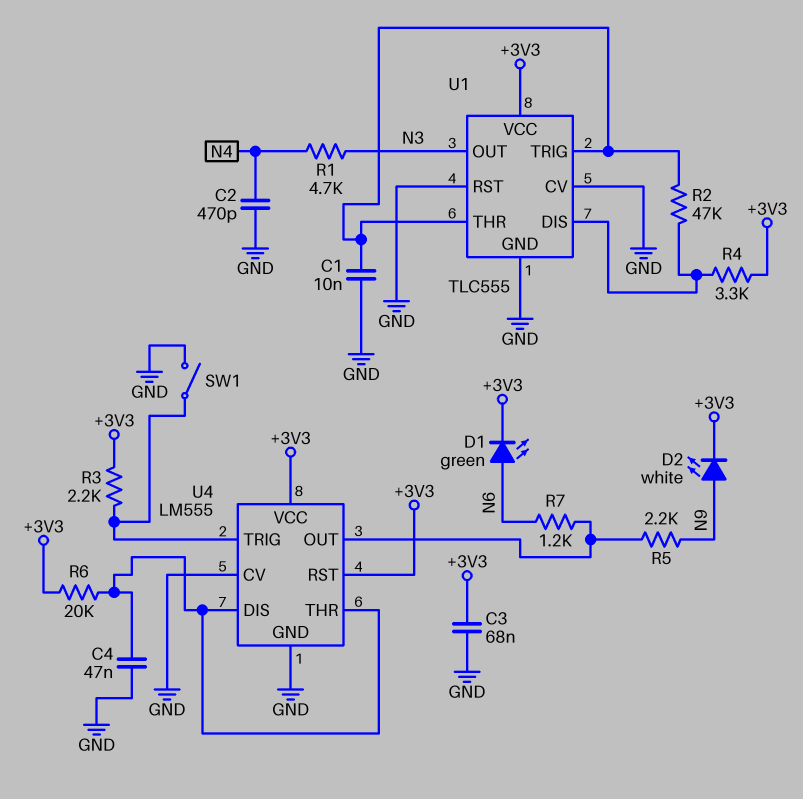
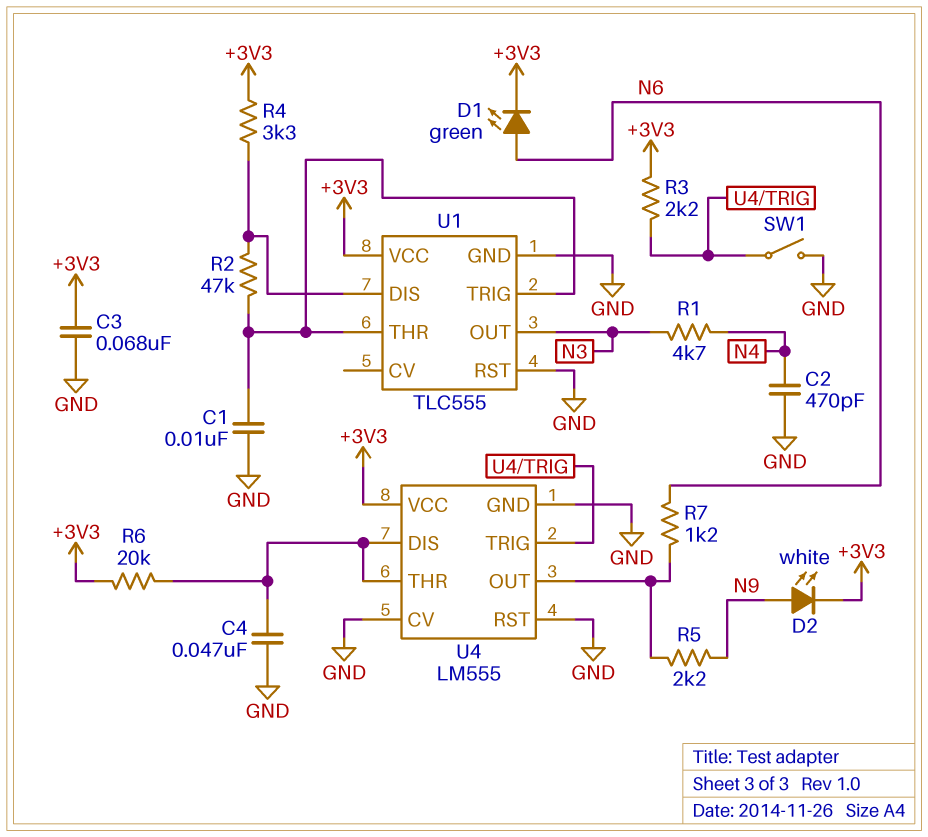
U1 pin CV: GND -> none
U4 pin RST: +3V3 -> GND

